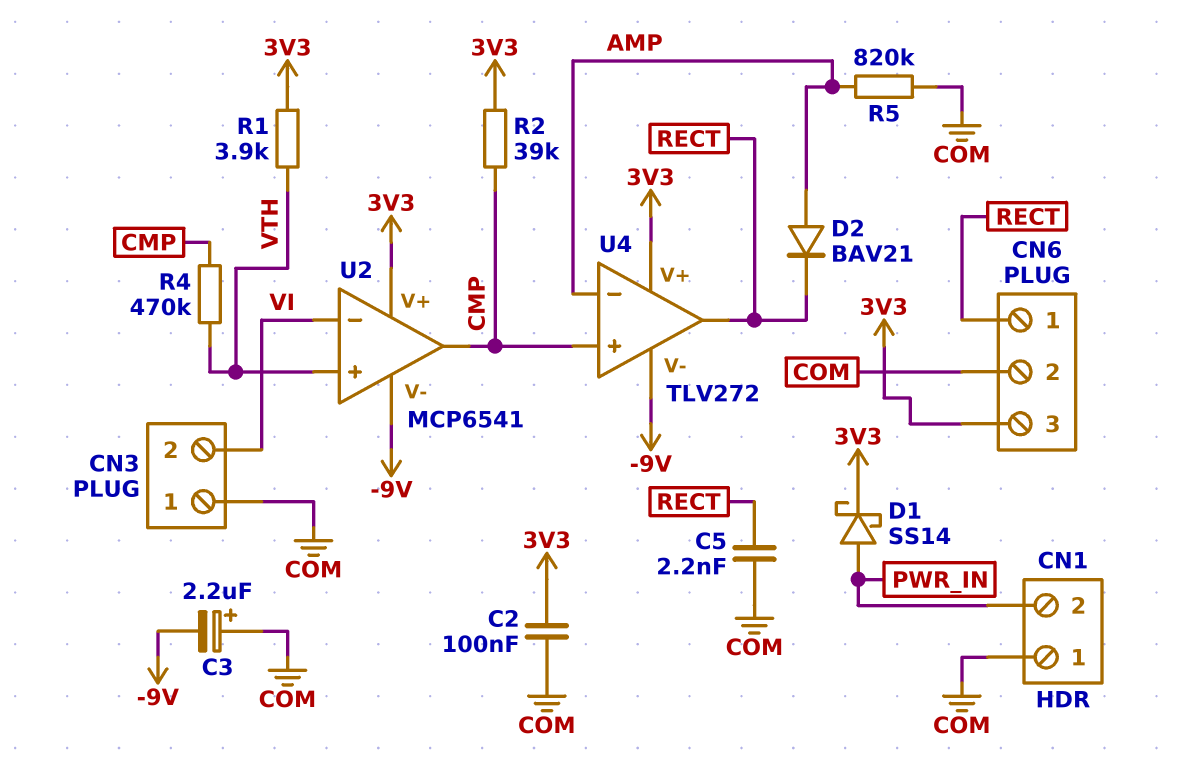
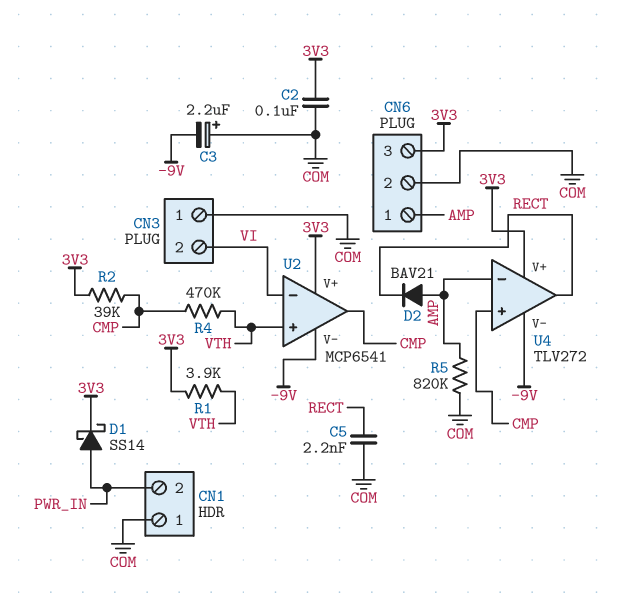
CN6 pin 1: RECT -> AMP

